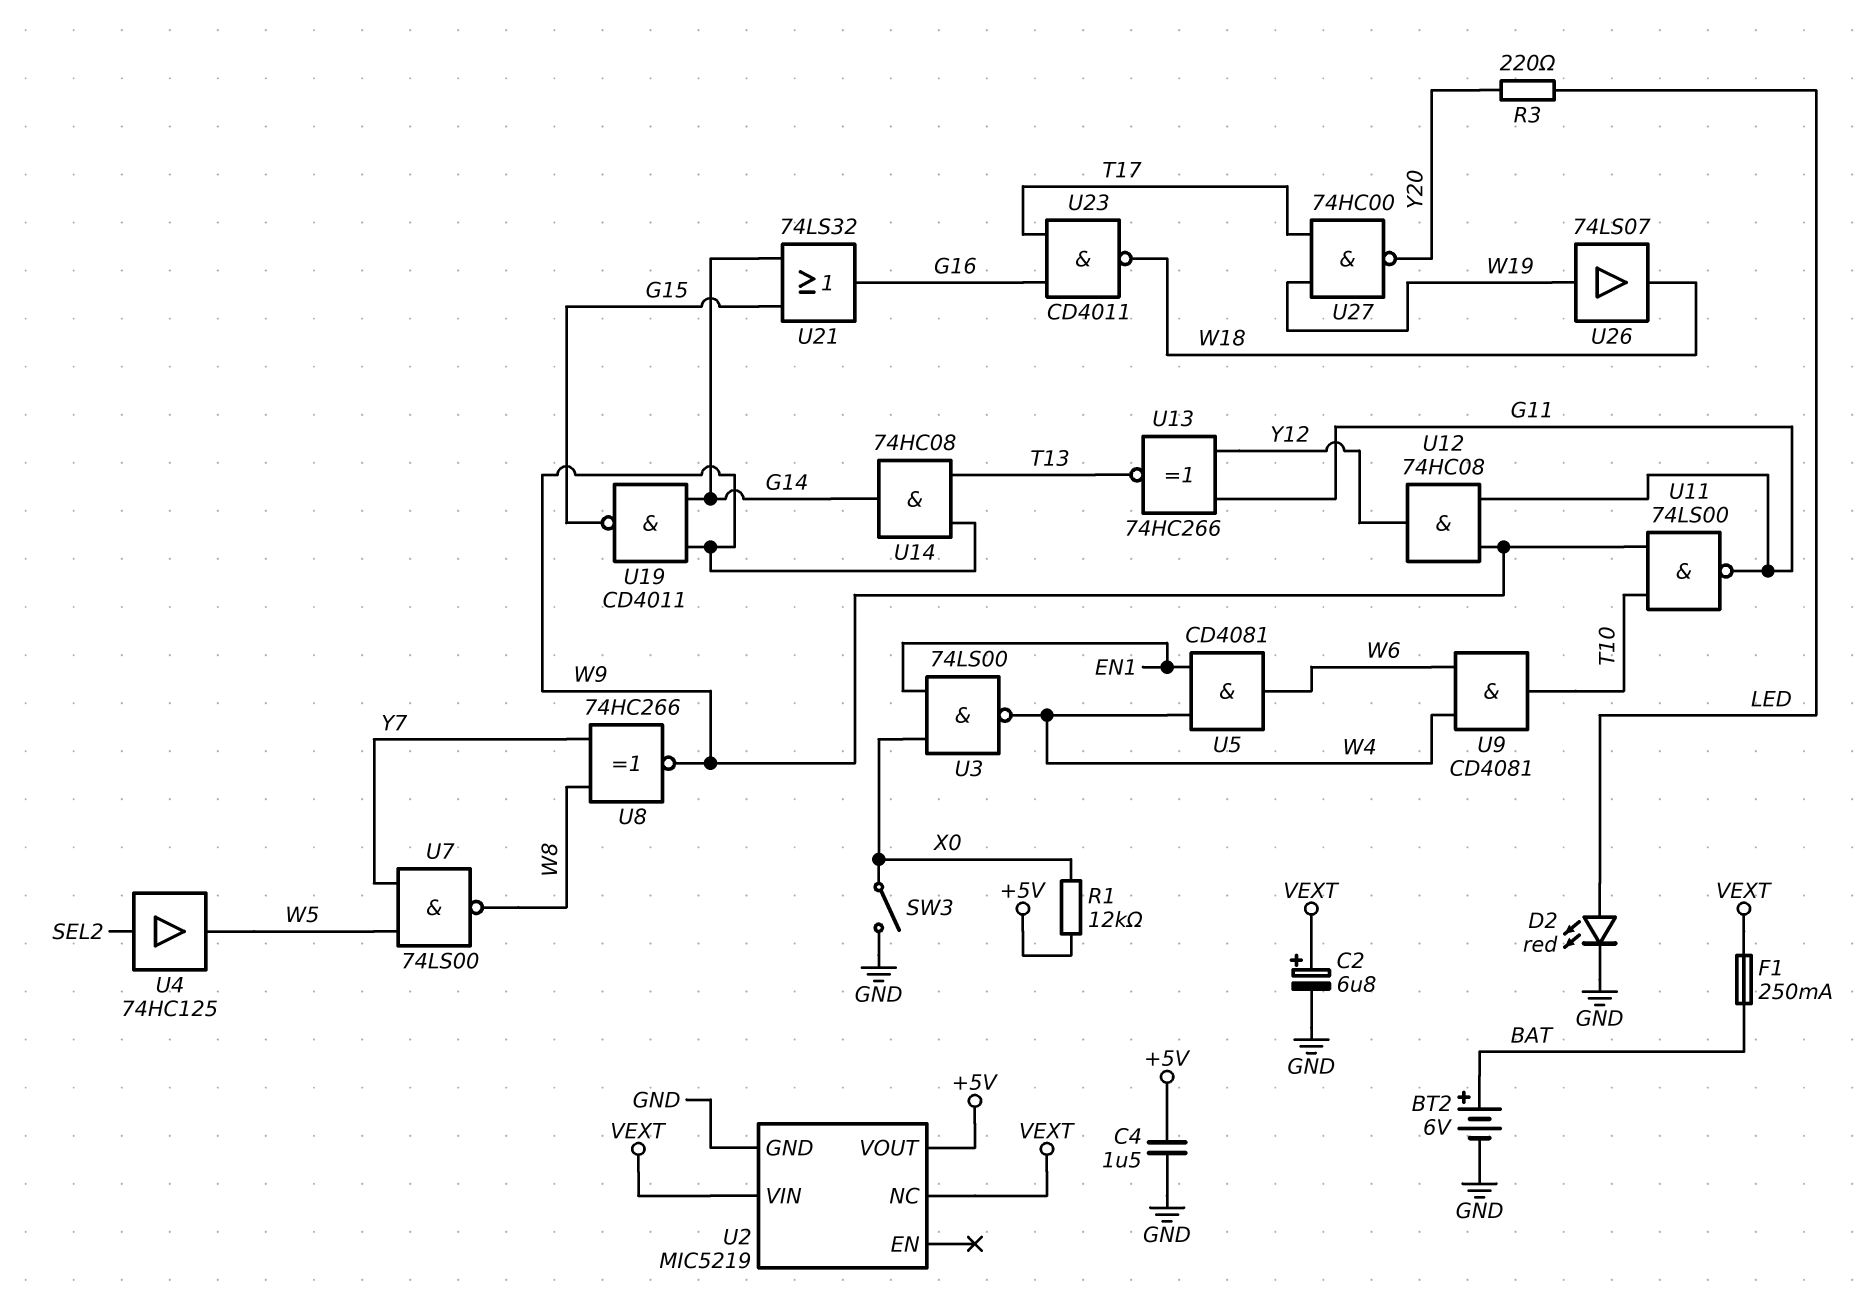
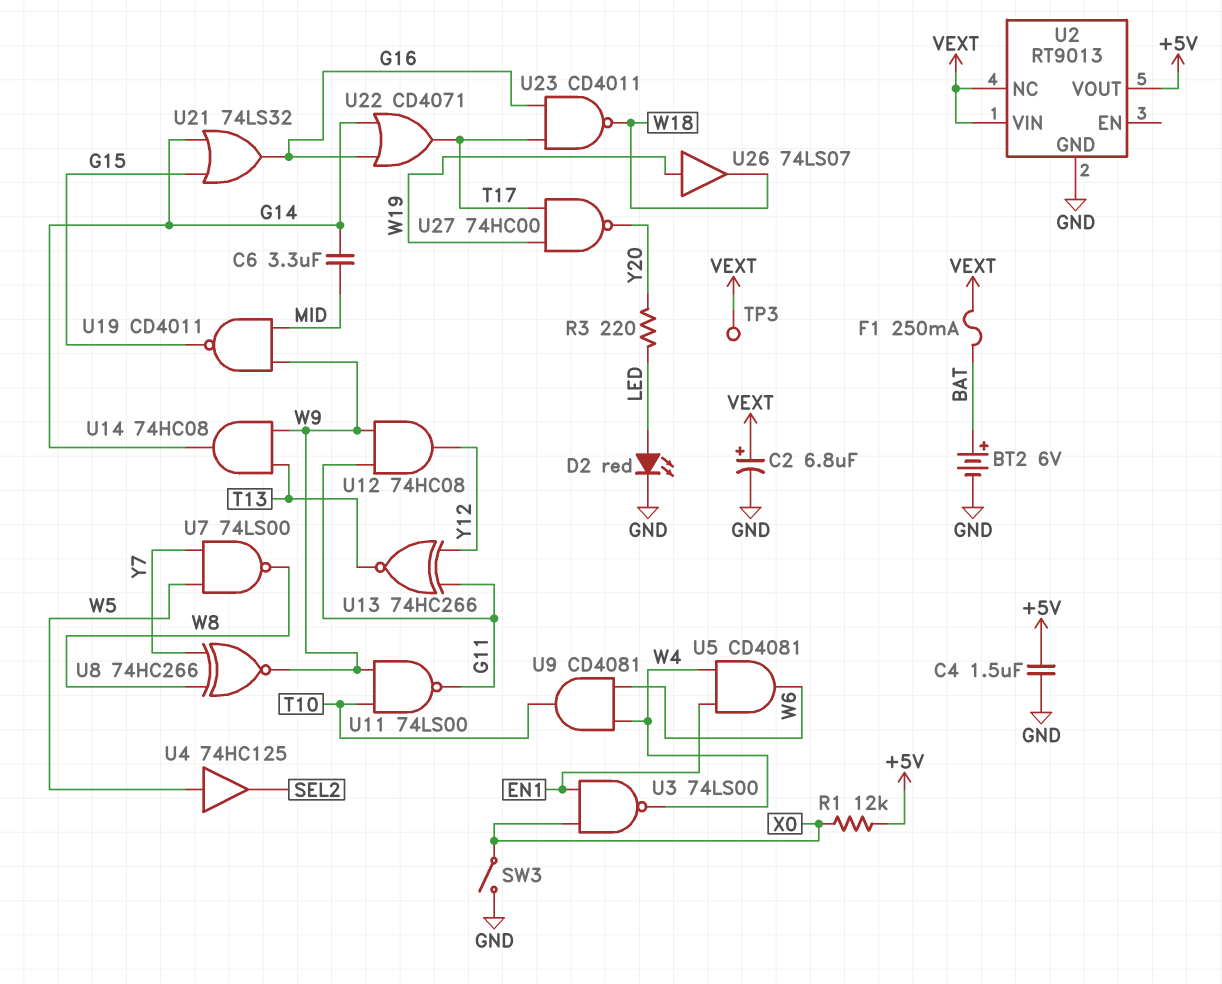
C6: none -> 3.3uF (G14, MID)
TP3: none -> test point (VEXT)
U2: MIC5219 -> RT9013
U4: buffer 74HC125 (in SEL2, out W5) -> buffer 74HC125 (in W5, out SEL2)
U19: NAND CD4011 (in G14, in W9, out G15) -> NAND CD4011 (in MID, in W9, out G15)
U22: none -> OR CD4071 (in G14, in G16, out T17)

